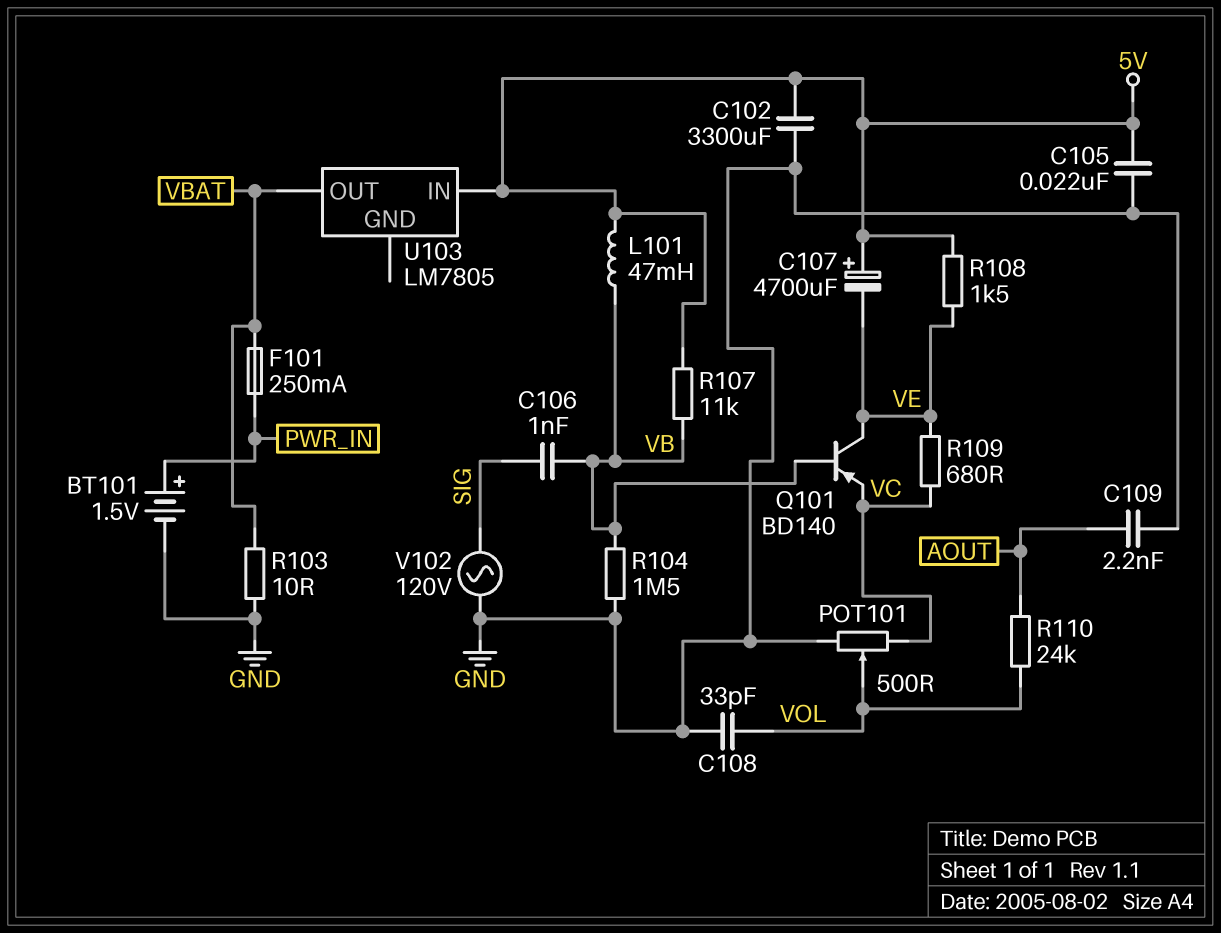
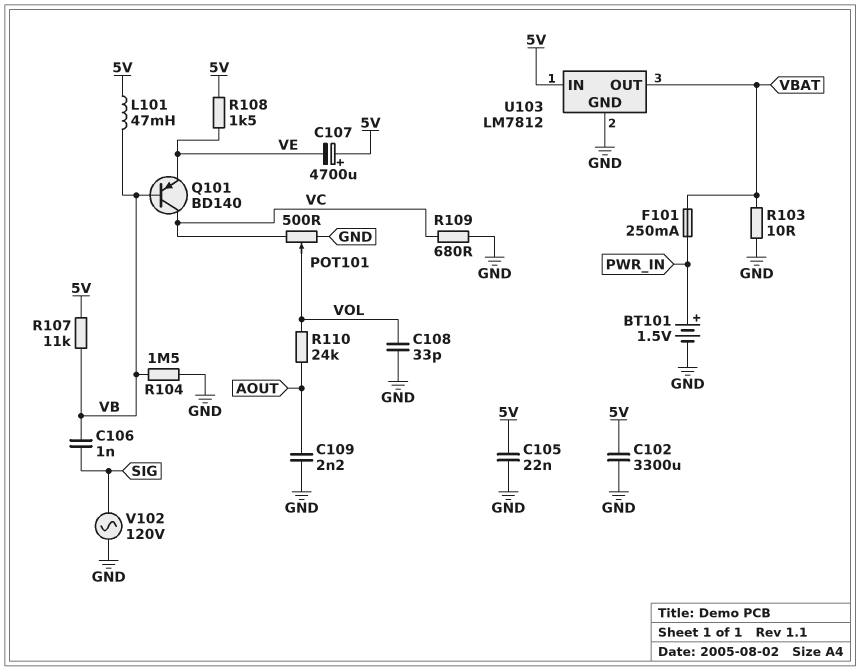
Q101: PNP BD140 (B VB, C VE, E VC) -> PNP BD140 (B VB, C VC, E VE)
R109: 680 (VC, VE) -> 680 (GND, VC)
U103: LM7805 -> LM7812
U103 pin GND: none -> GND

